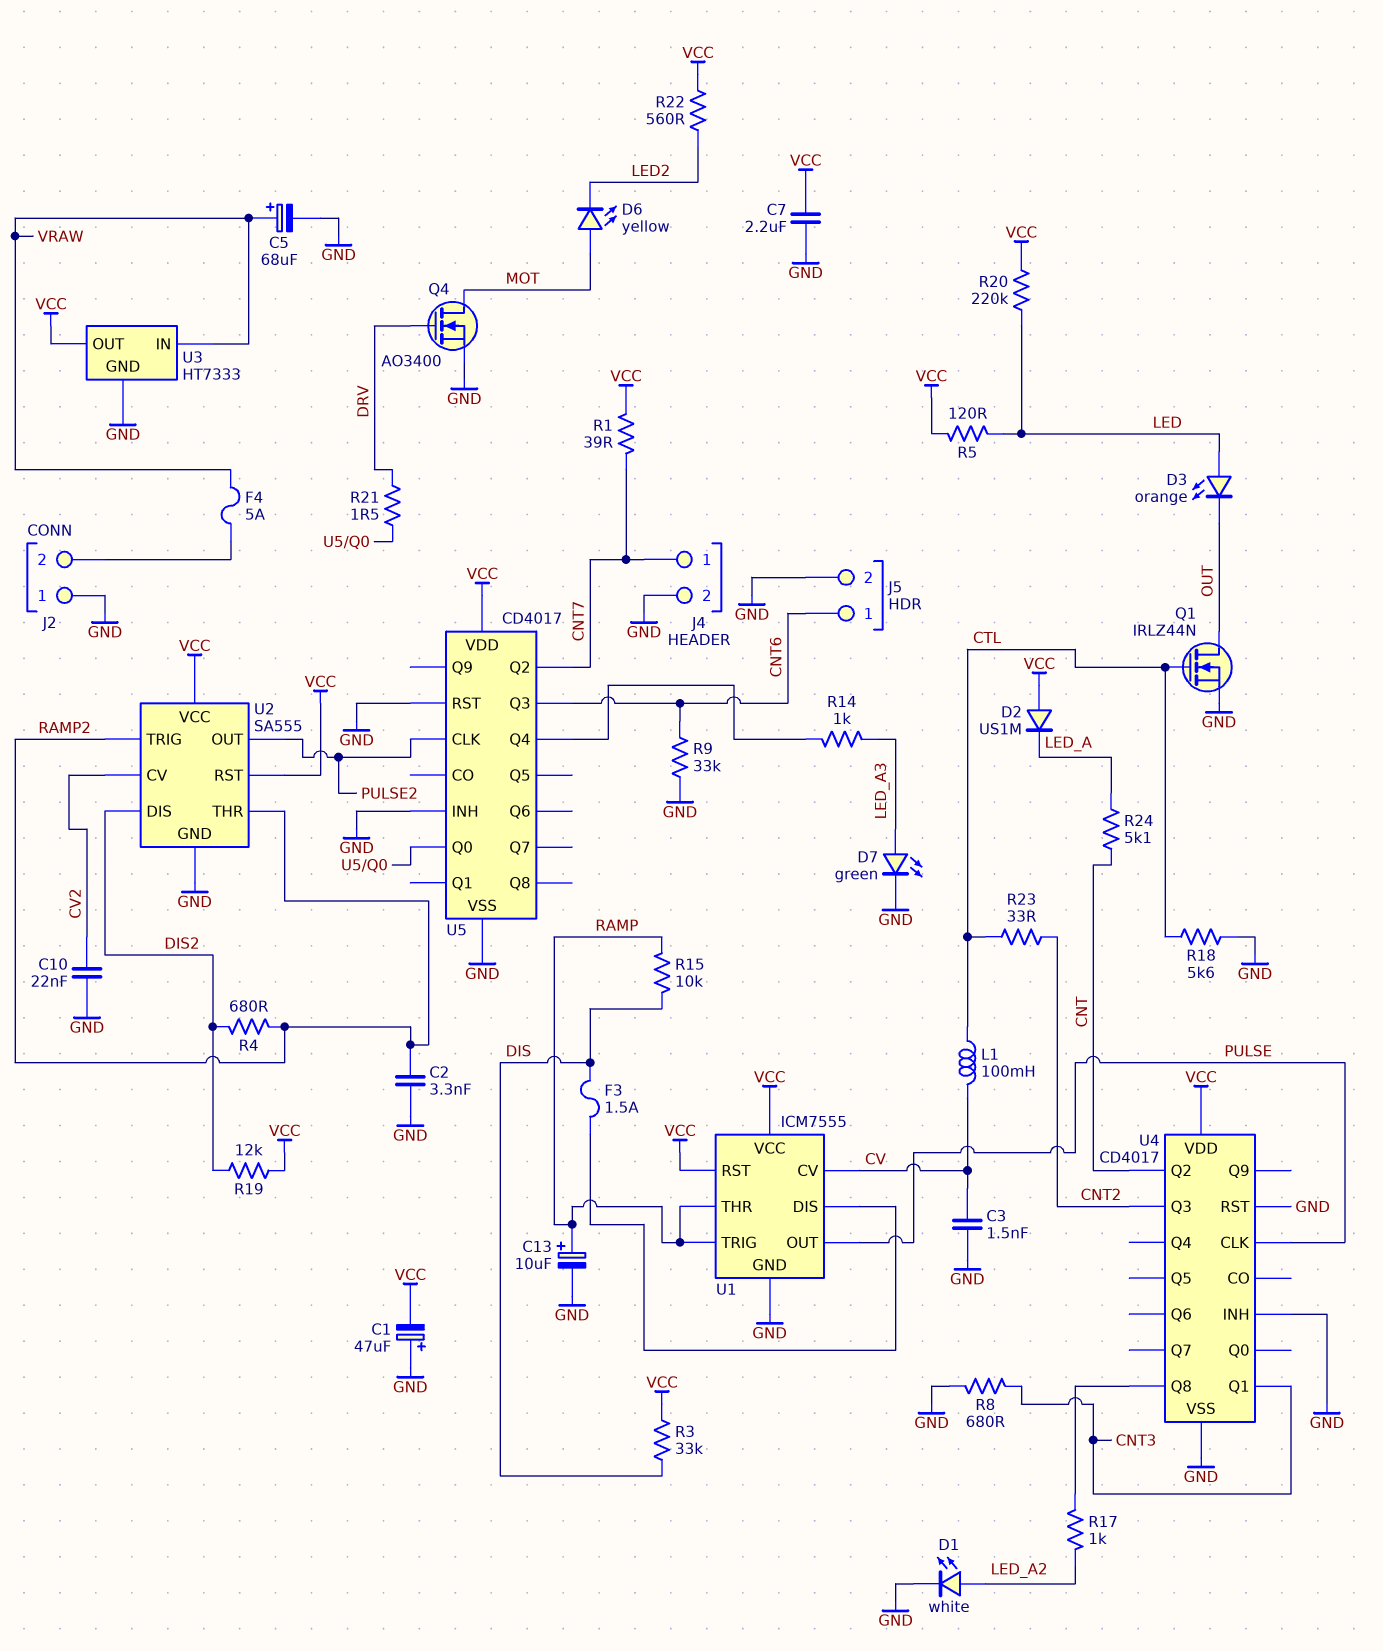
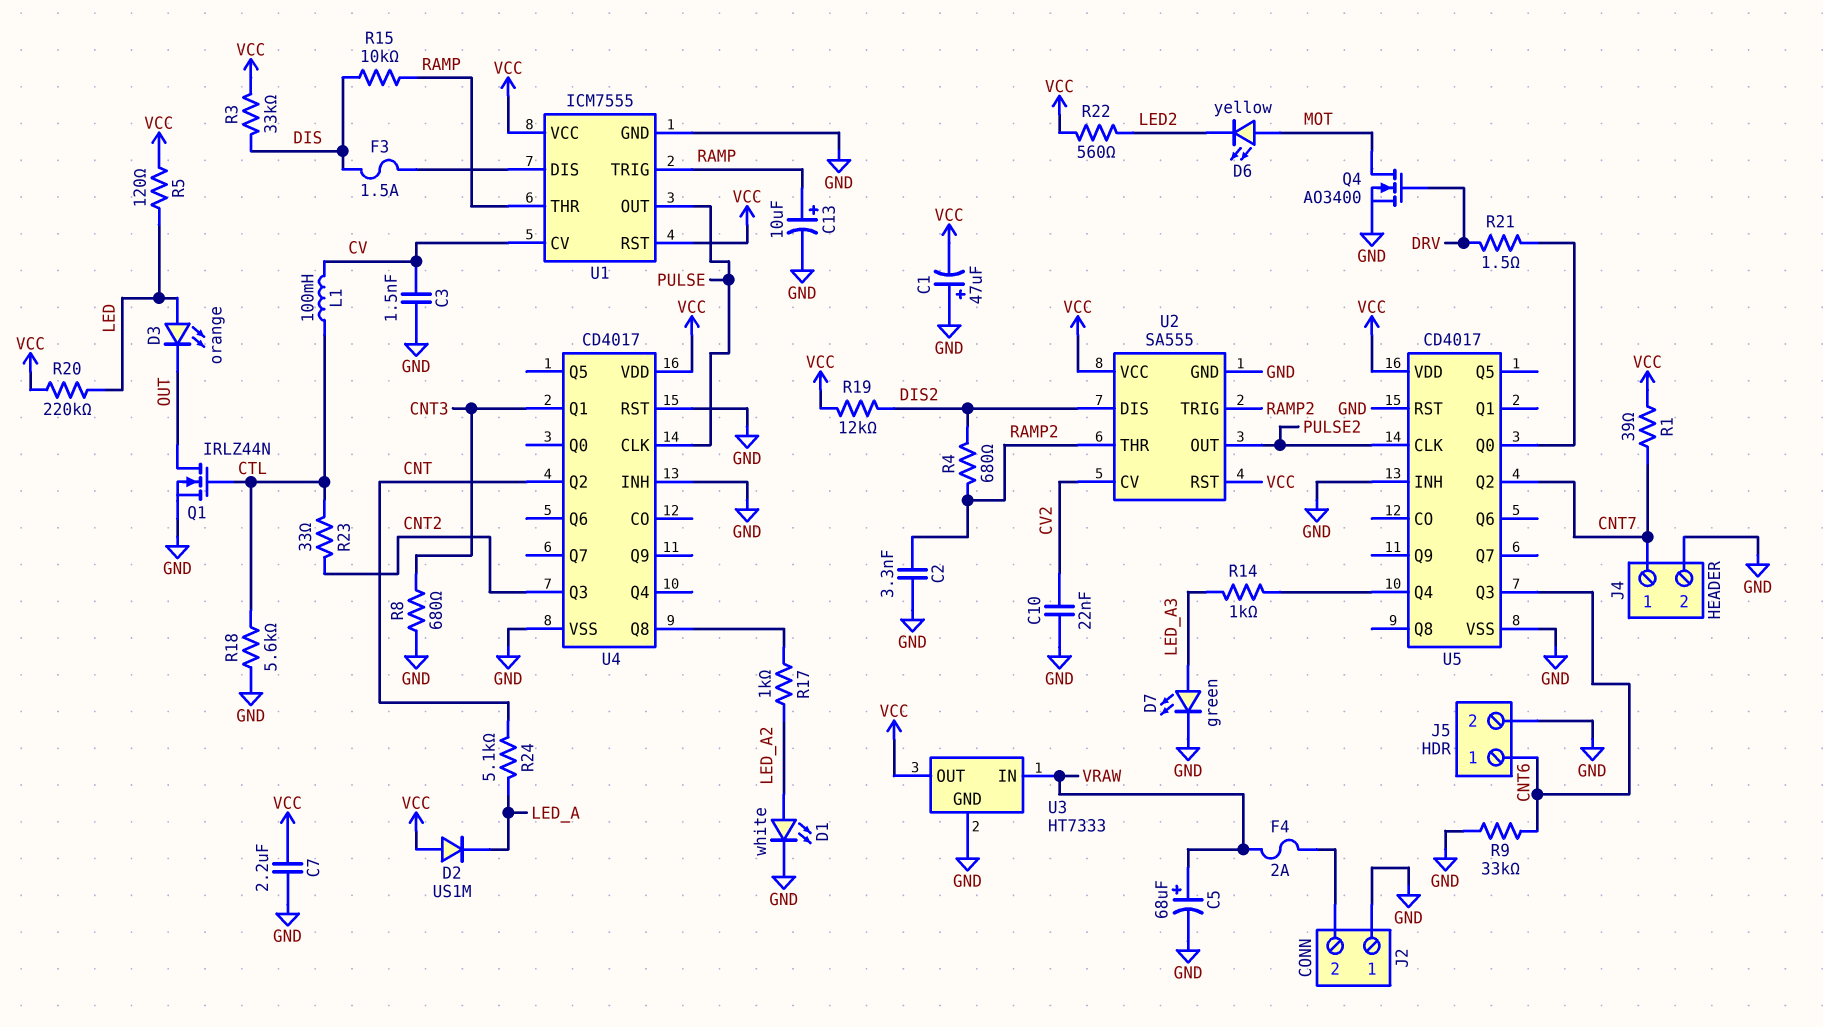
F4: 5A (J2/2, VRAW) -> 2A (J2/2, VRAW)

